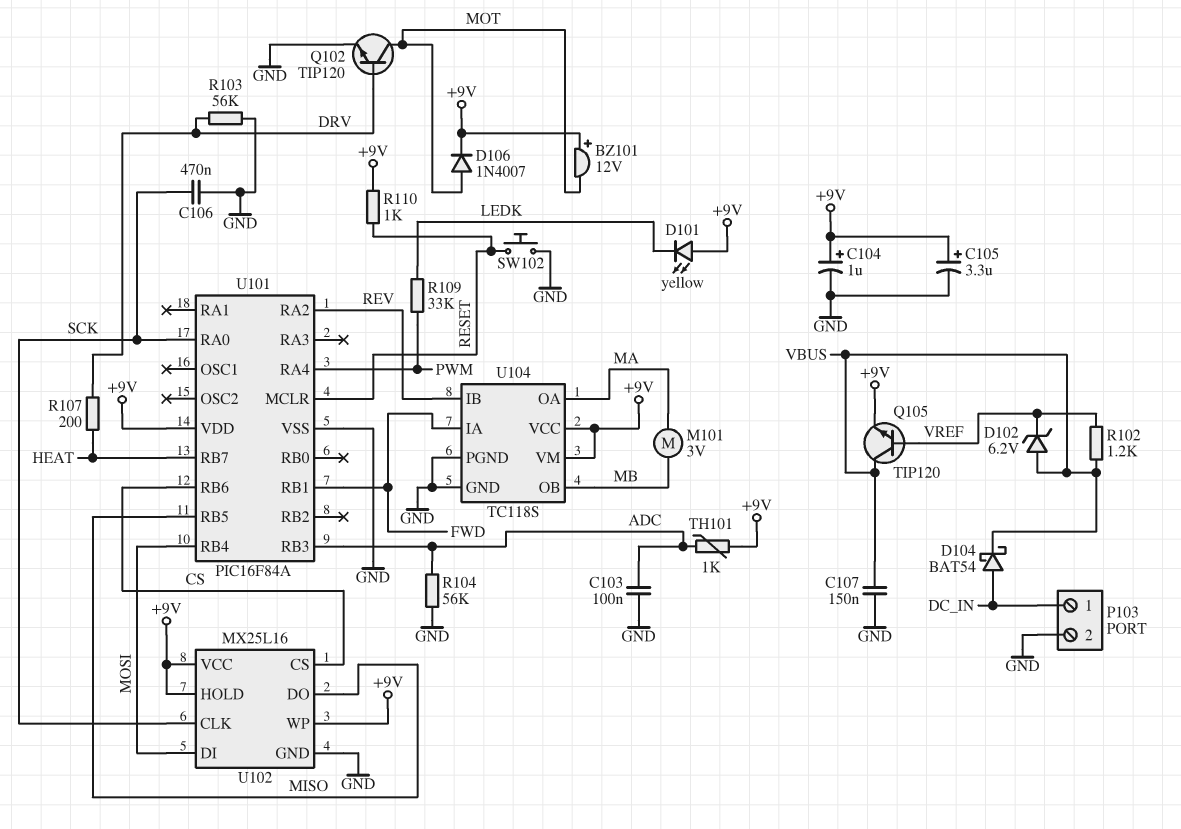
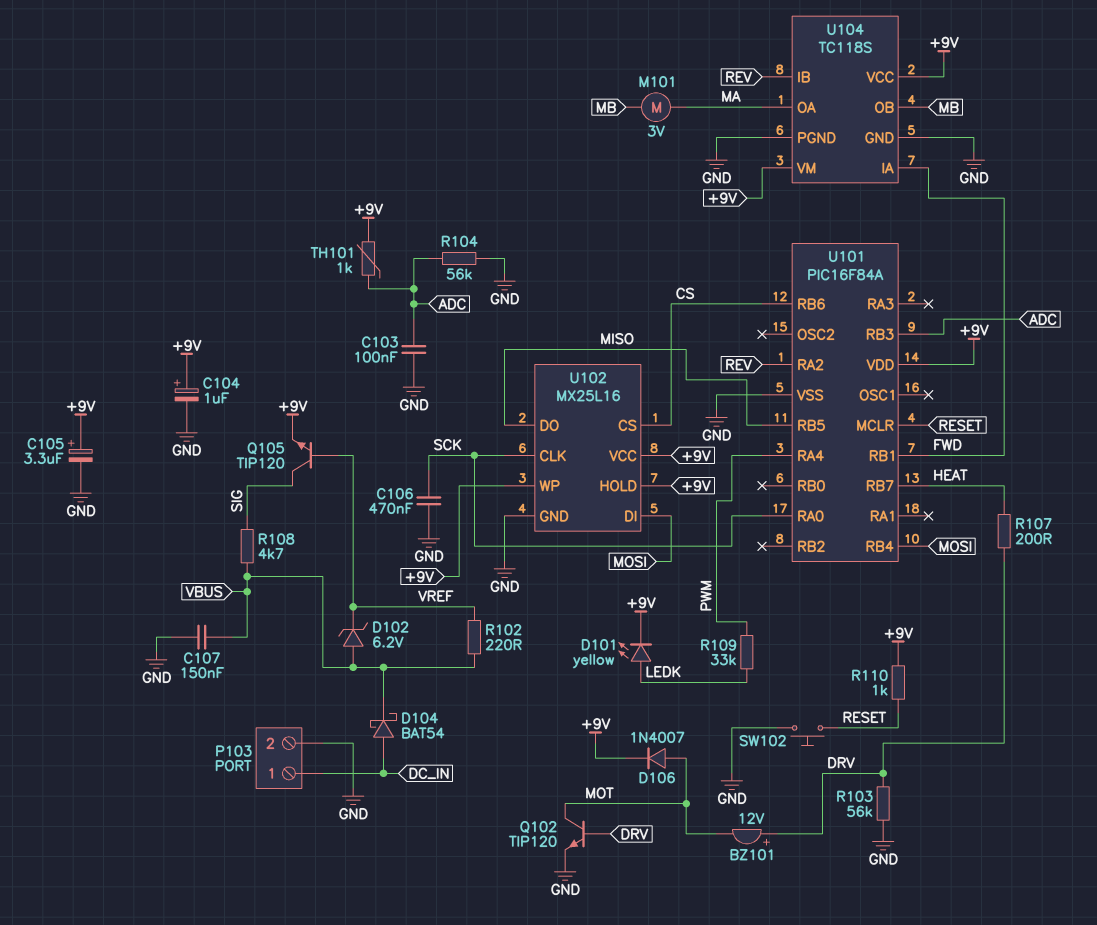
BZ101: buzzer 12V (plus +9V, minus MOT) -> buzzer 12V (plus DRV, minus MOT)
D101: LED yellow (A +9V, K LEDK) -> LED yellow (A LEDK, K +9V)
Q105: NPN TIP120 (B VREF, C VBUS, E +9V) -> NPN TIP120 (B VREF, C SIG, E +9V)
R102: 1.2k (VBUS, VREF) -> 220 (VBUS, VREF)
R108: none -> 4.7k (SIG, VBUS)

